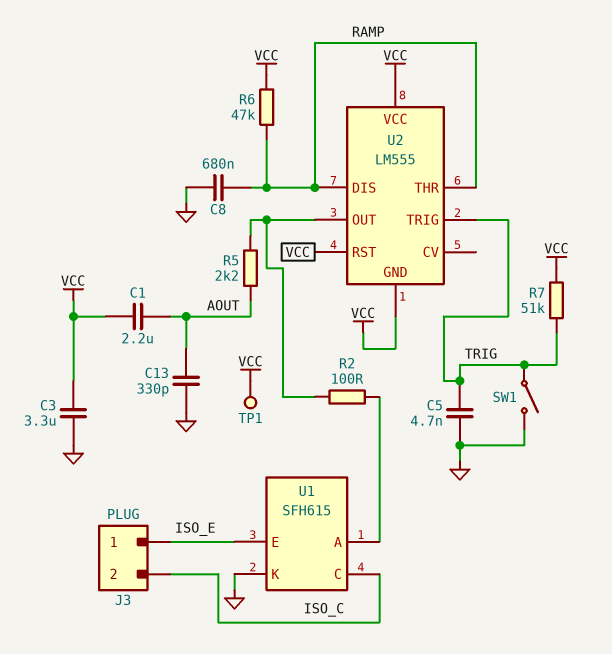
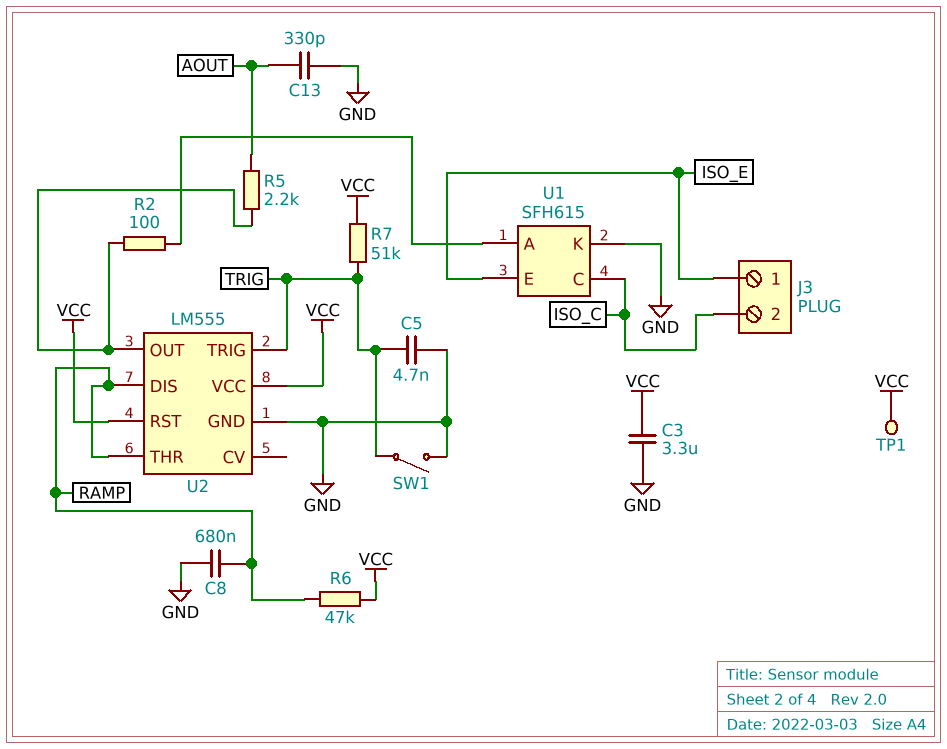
C1: 2.2uF (AOUT, VCC) -> none
U2 pin GND: VCC -> GND

